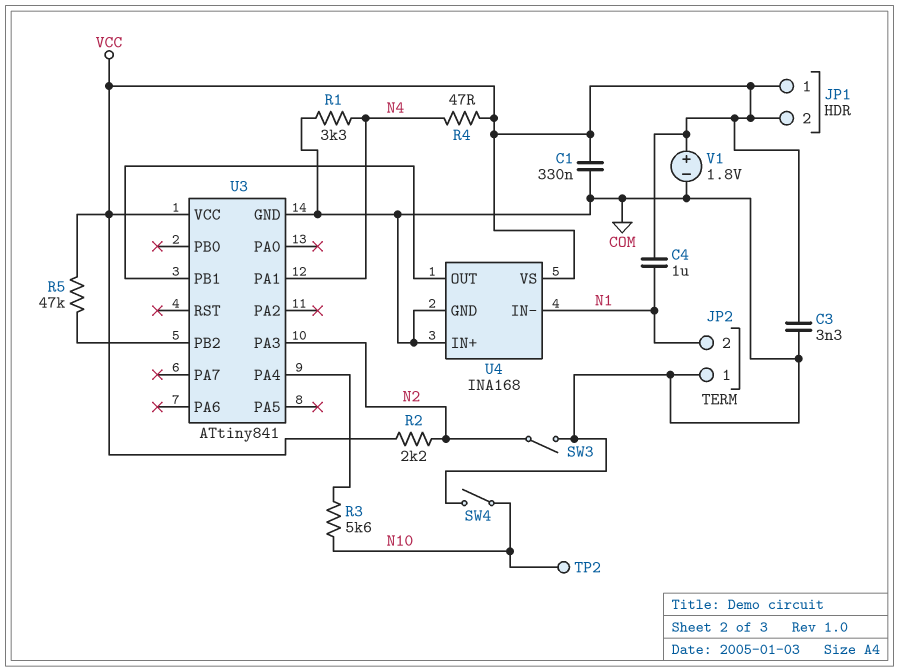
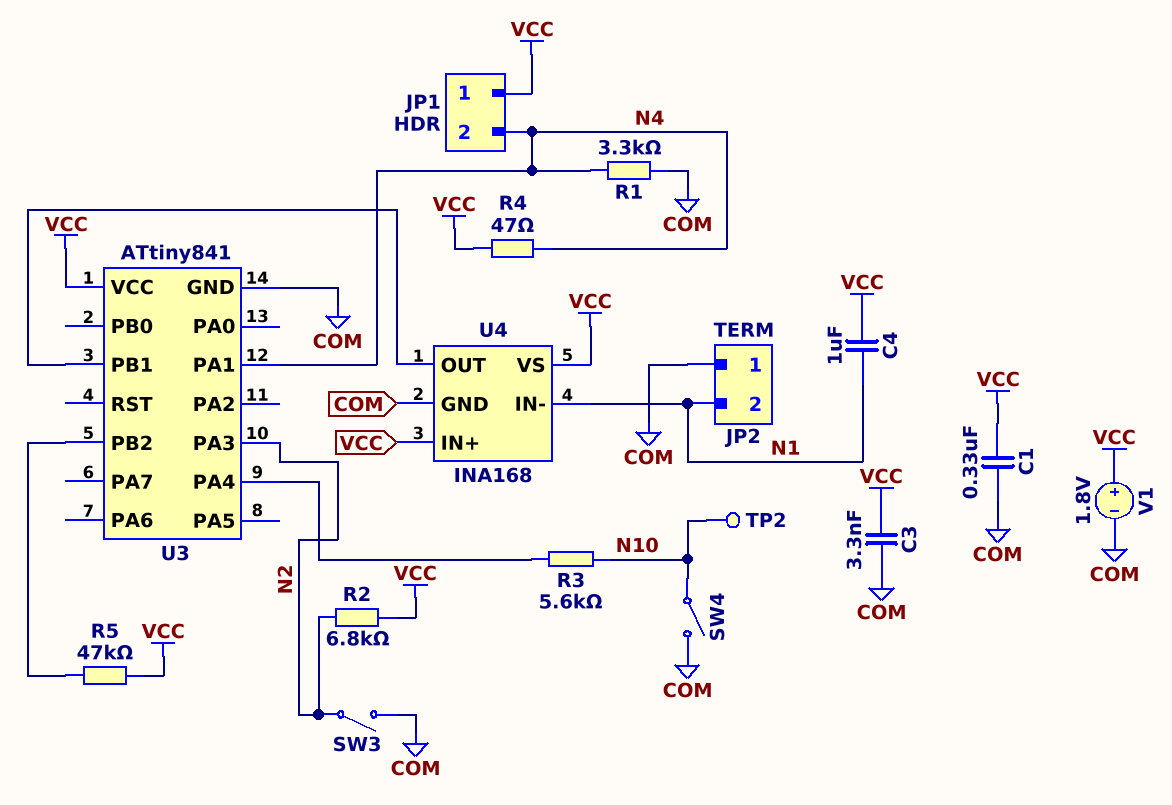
JP1 pin 2: VCC -> N4
R2: 2.2k (N2, VCC) -> 6.8k (N2, VCC)
U4 pin IN+: COM -> VCC

